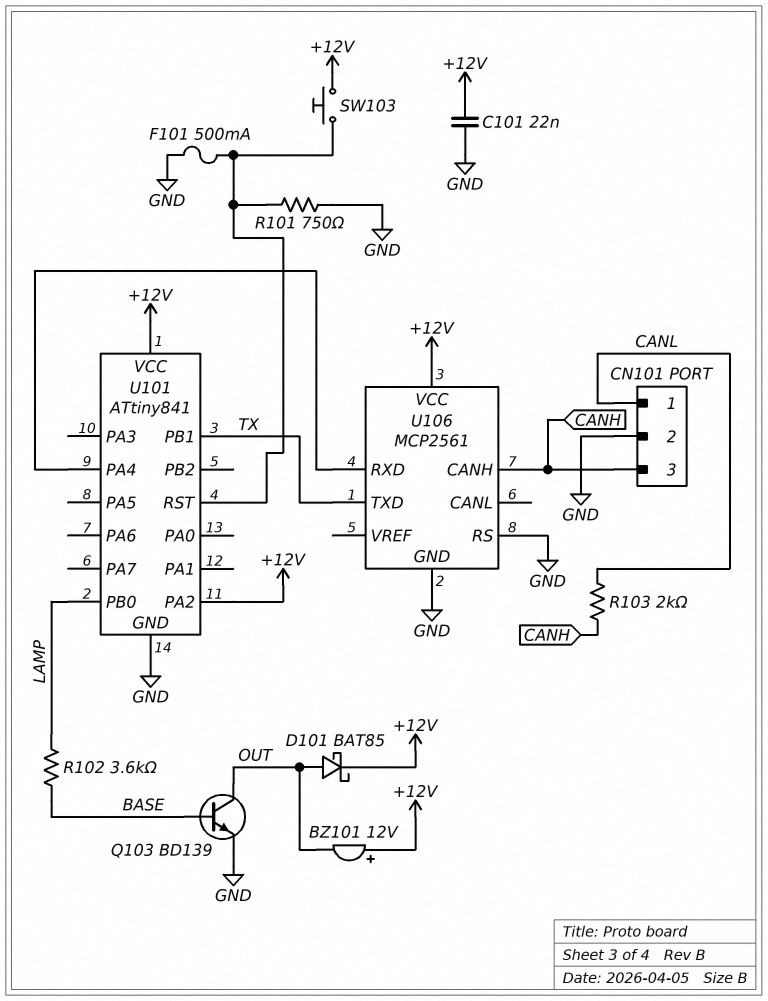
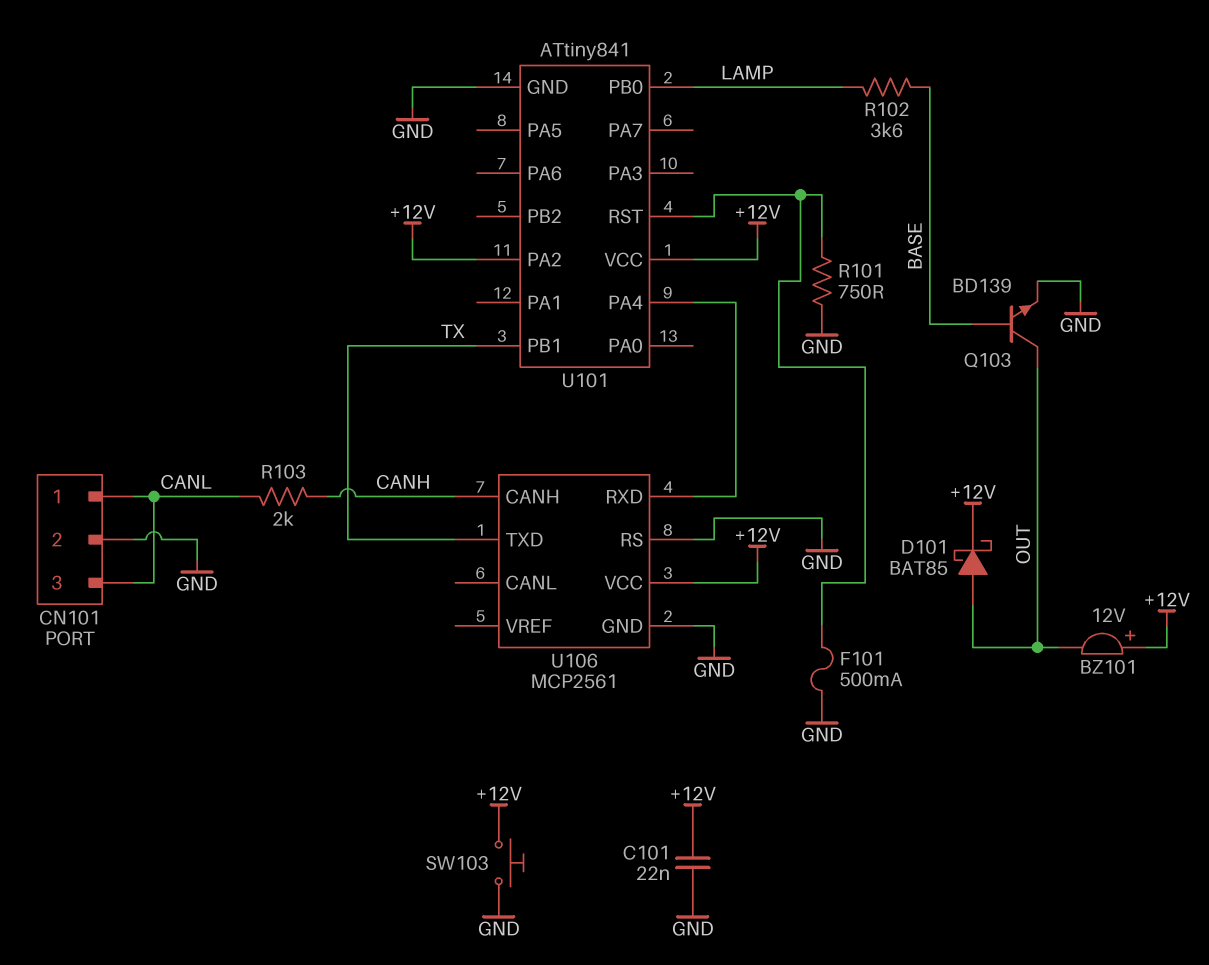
CN101 pin 3: CANH -> CANL
SW103: button (+12V, U101/RST) -> button (+12V, GND)

